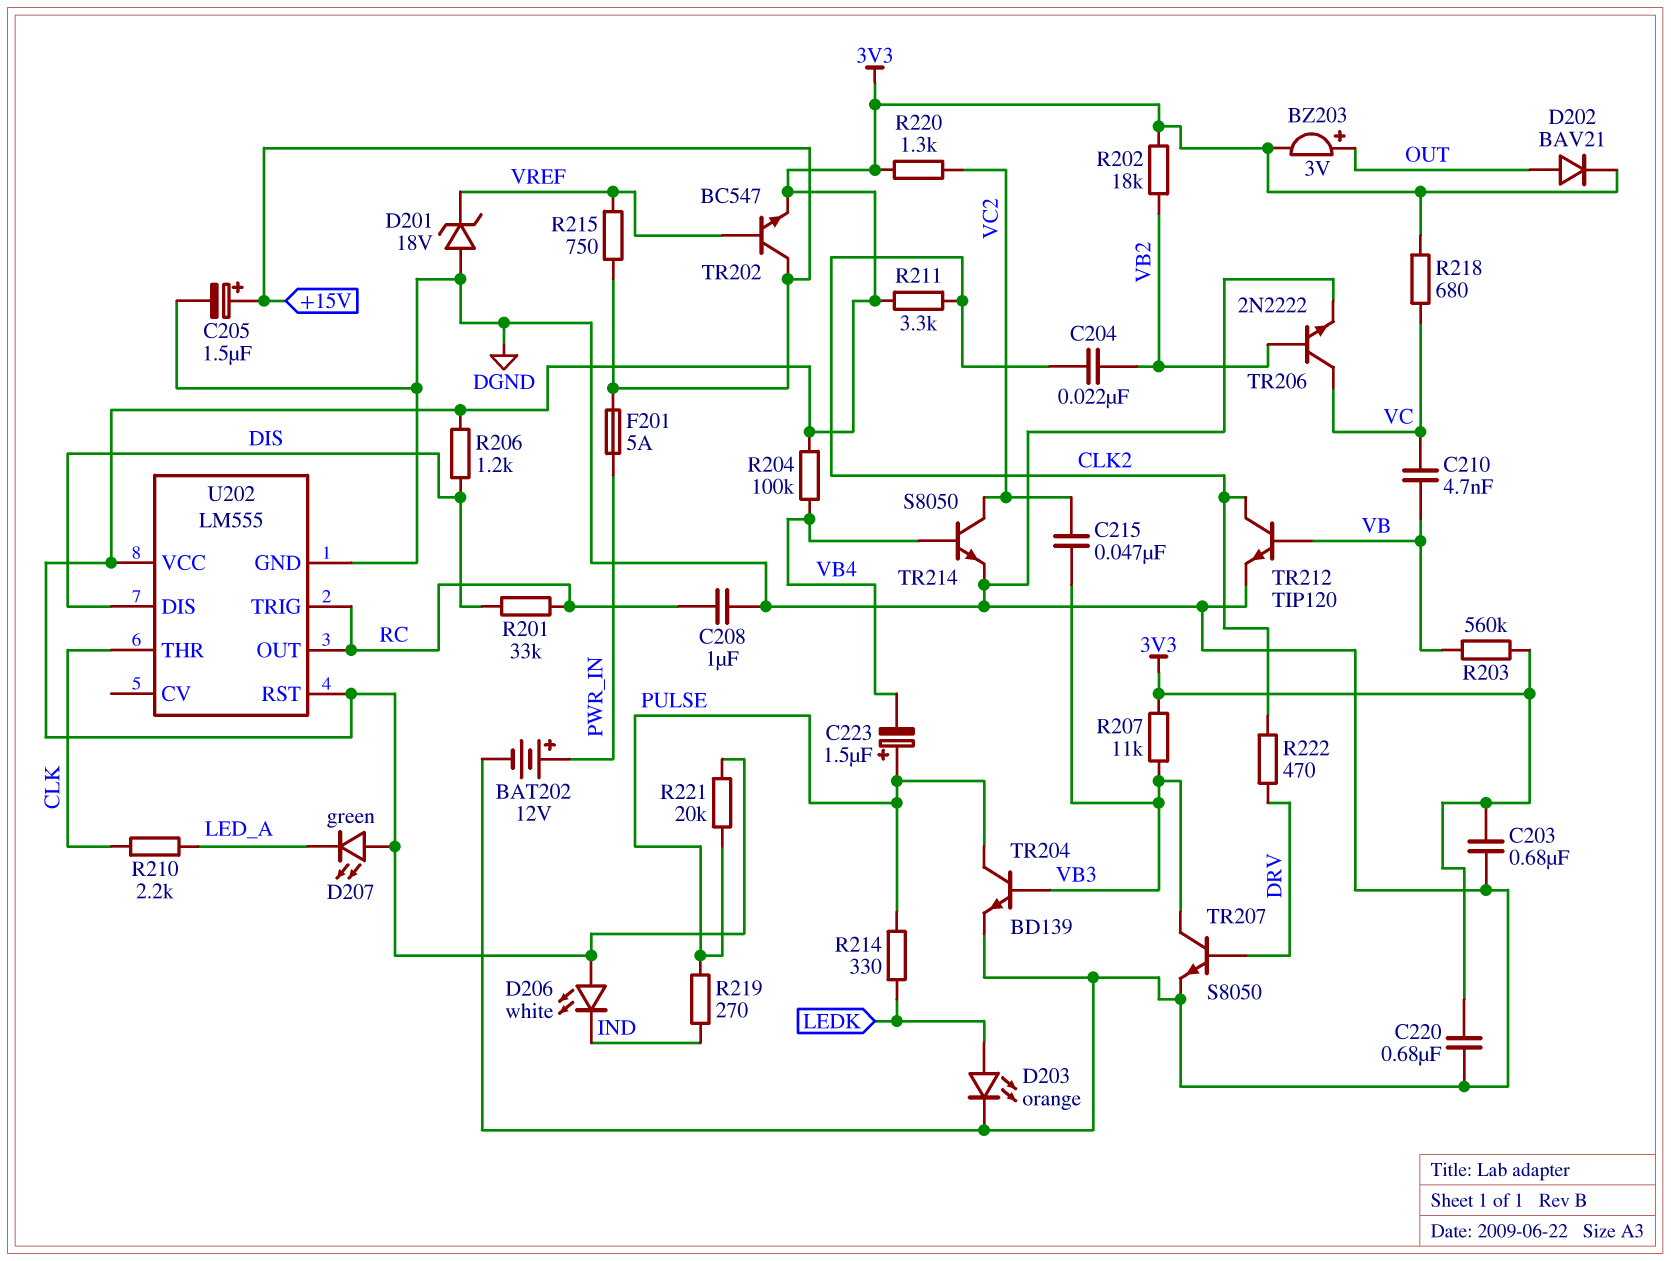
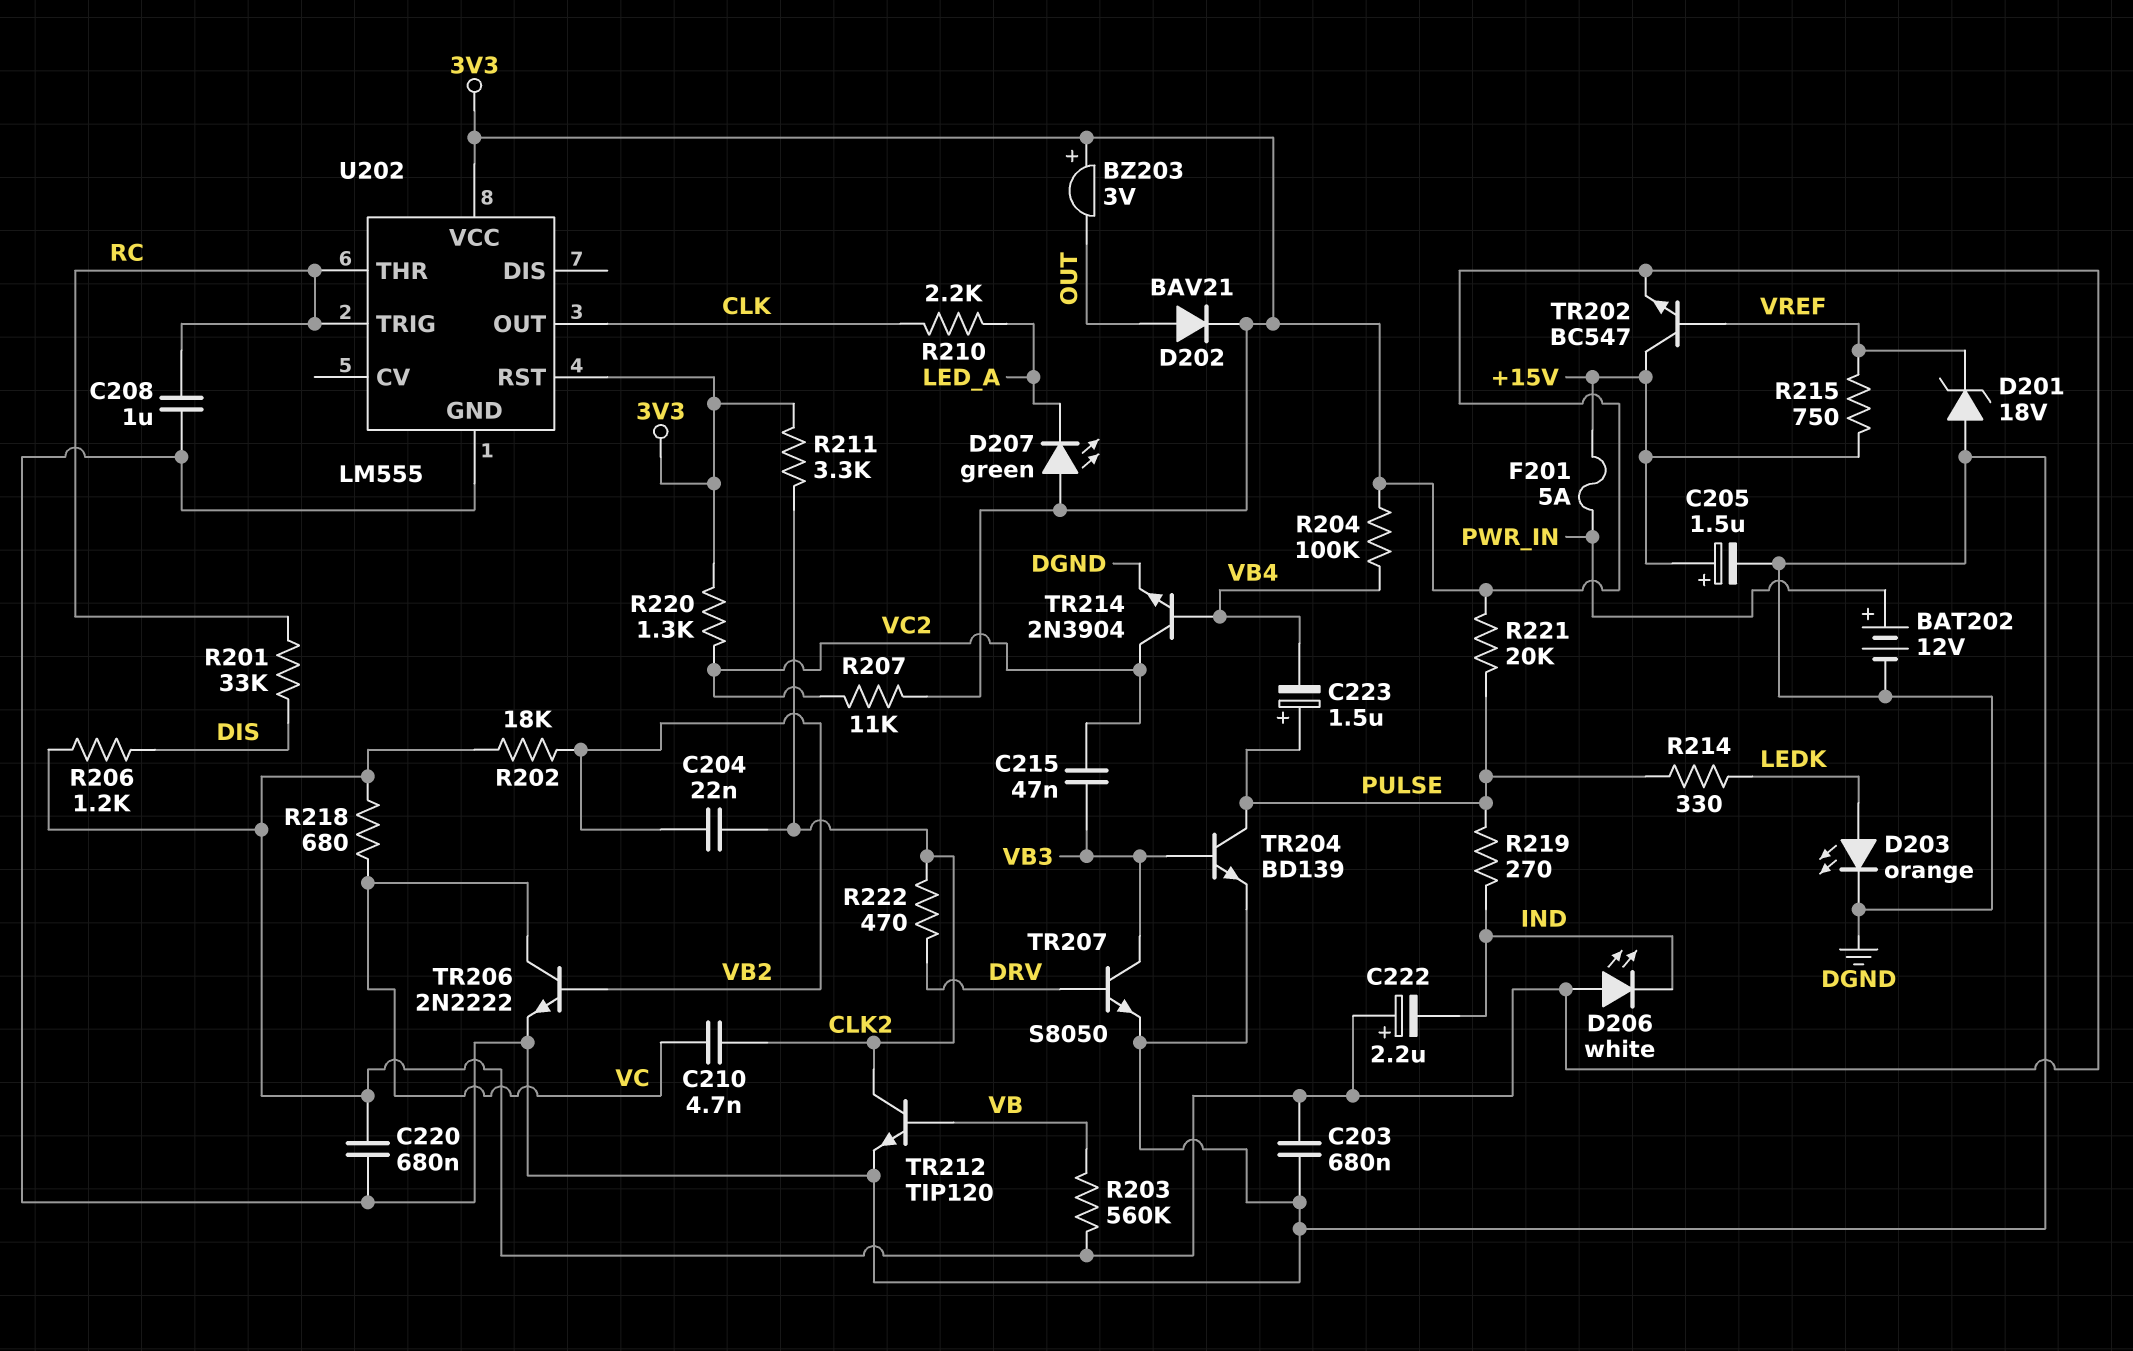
BZ203: buzzer 3V (plus OUT, minus 3V3) -> buzzer 3V (plus 3V3, minus OUT)
C210: 4.7nF (VB, VC) -> 4.7nF (CLK2, VC)
C222: none -> 2.2uF (plus 3V3, minus IND)
R207: 11k (3V3, VB3) -> 11k (3V3, VC2)
TR214: NPN S8050 (B VB4, C VC2, E DGND) -> NPN 2N3904 (B VB4, C VC2, E DGND)
U202 pin DIS: DIS -> none
U202 pin OUT: RC -> CLK
U202 pin THR: CLK -> RC

